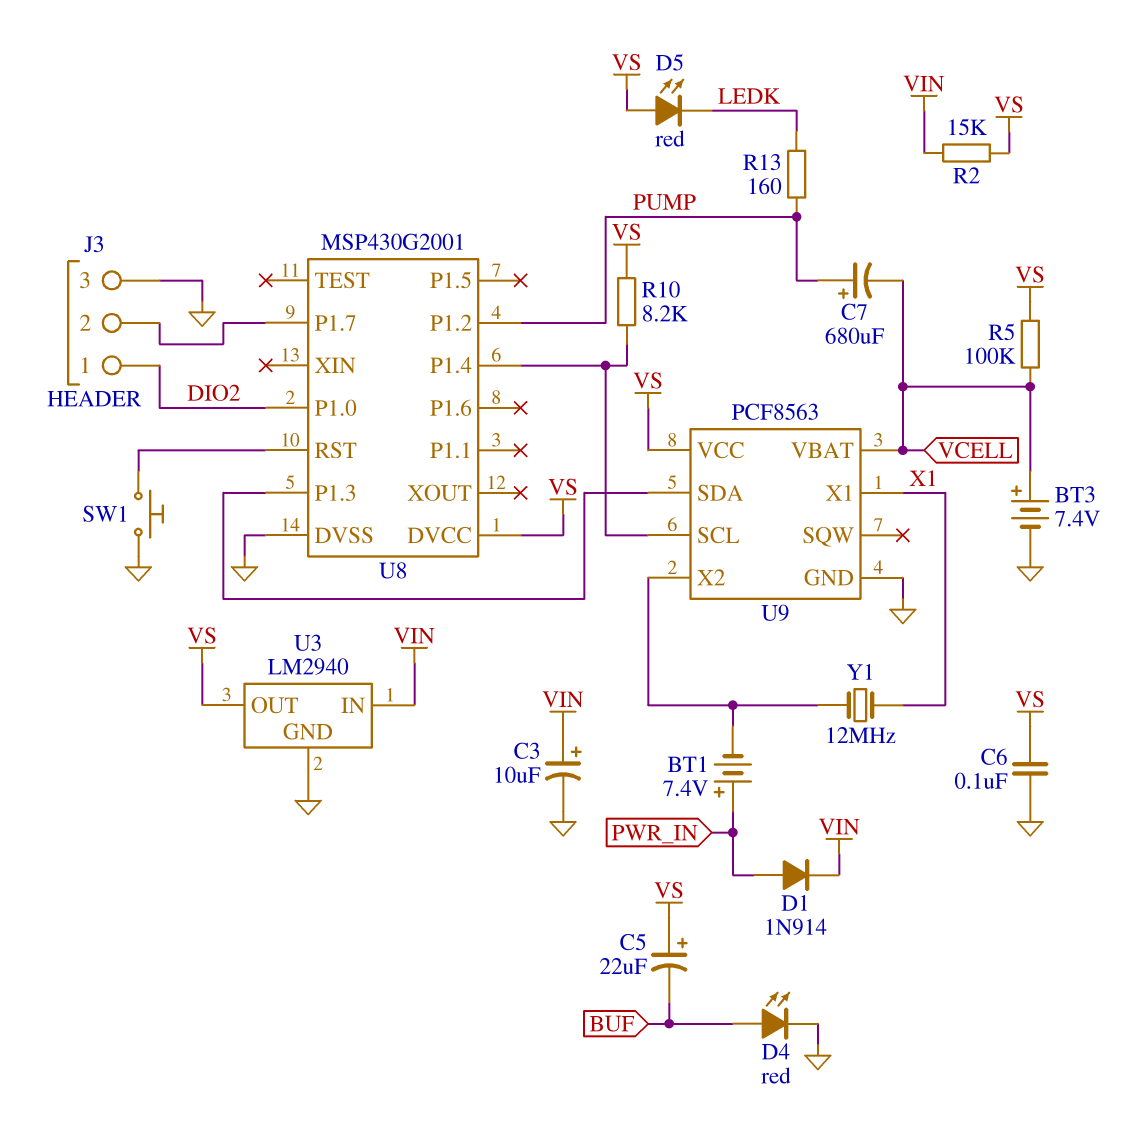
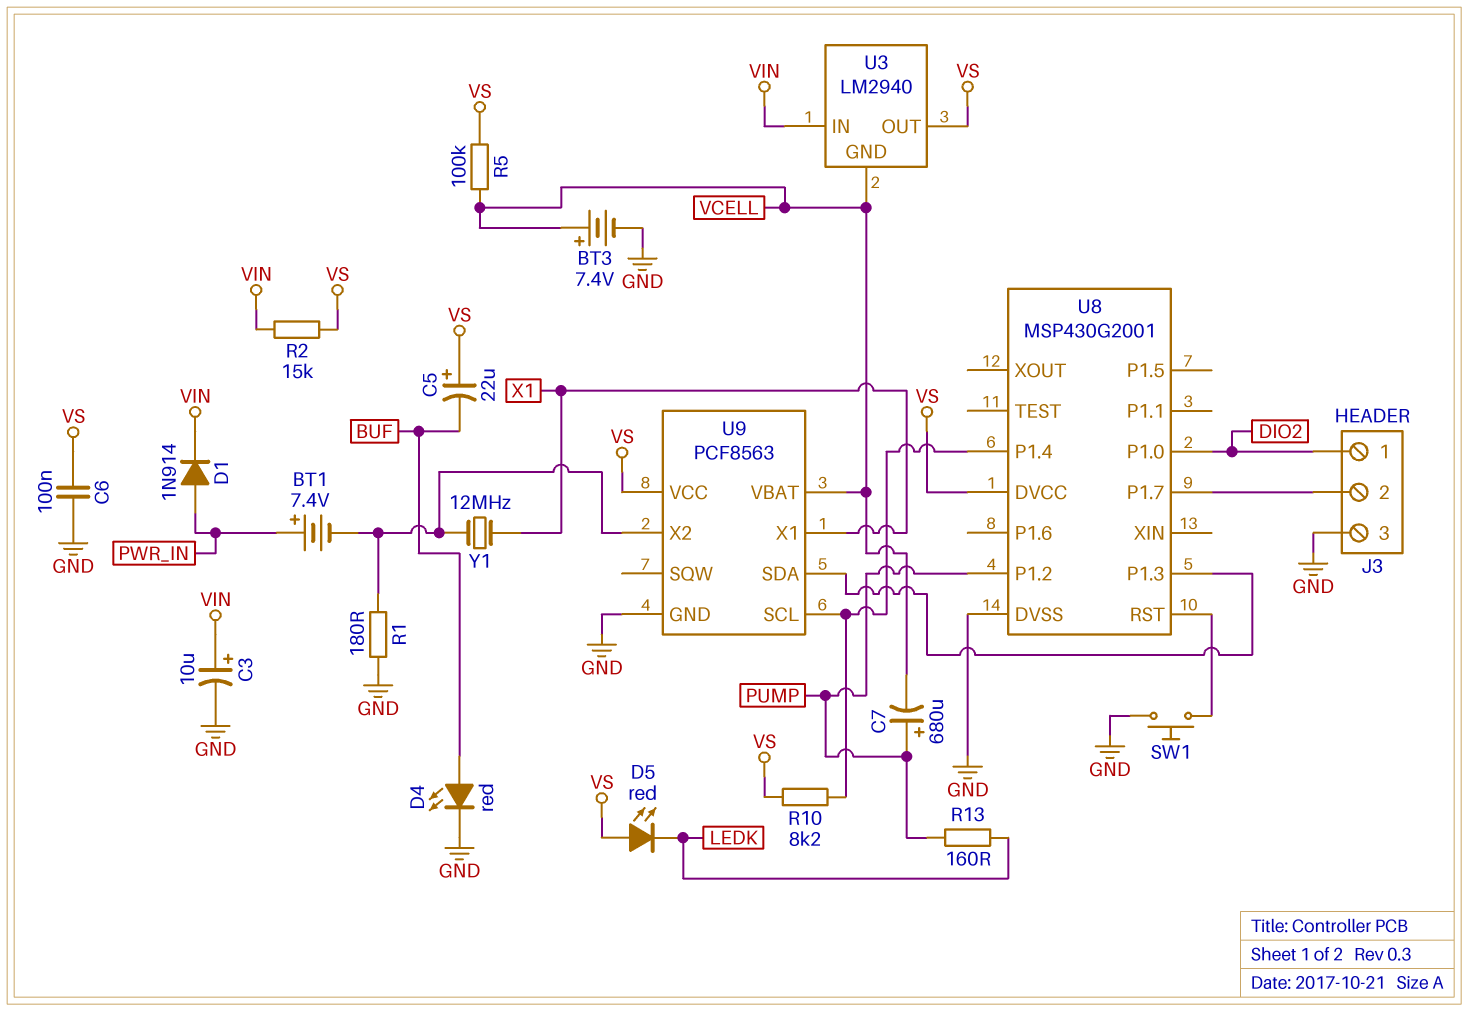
R1: none -> 180 (GND, U9/X2)
U3 pin GND: GND -> VCELL

